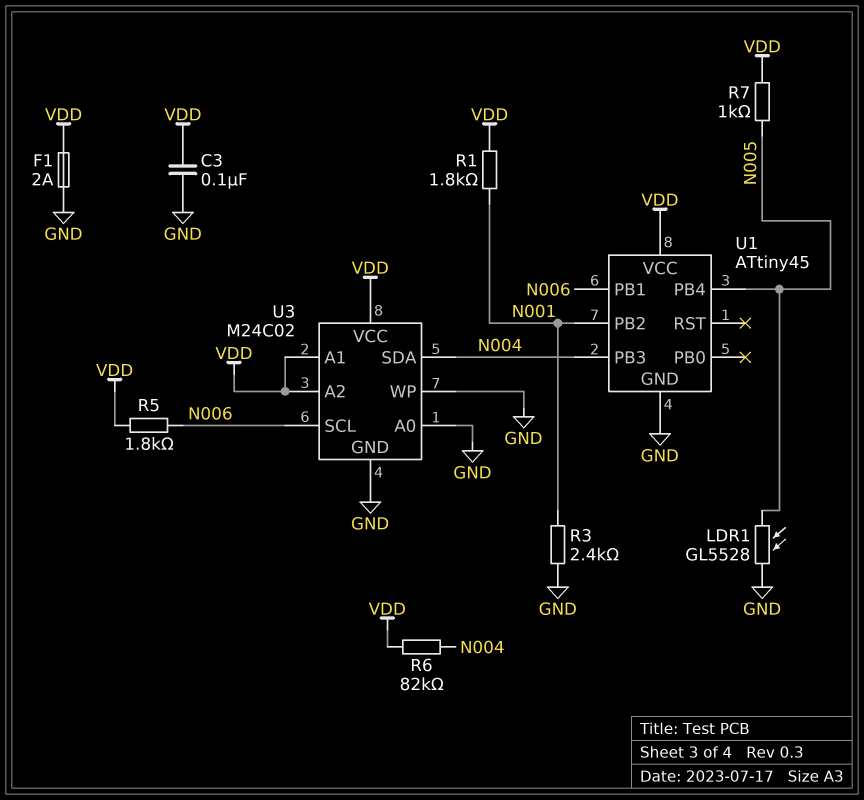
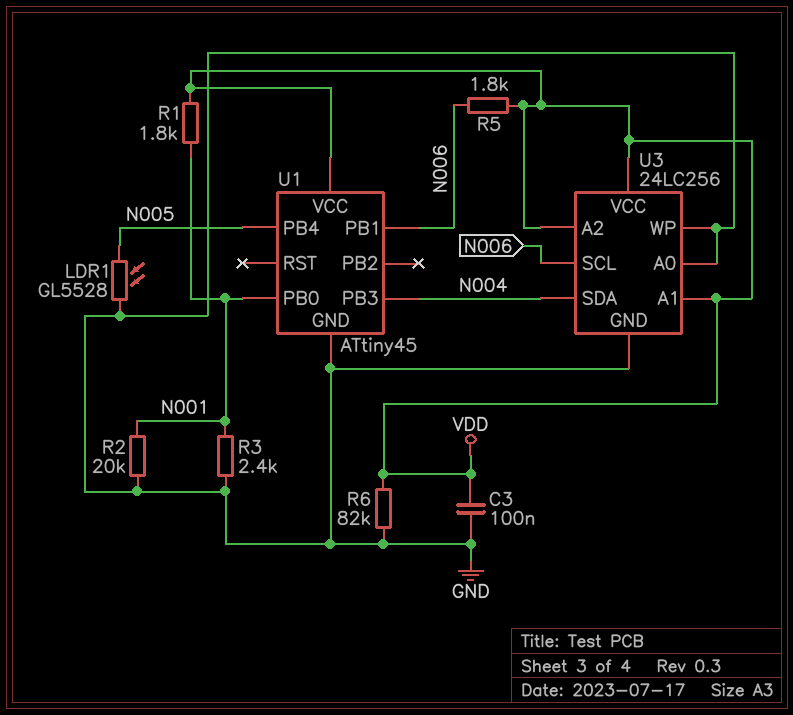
F1: 2A (GND, VDD) -> none
R2: none -> 20k (GND, N001)
R6: 82k (N004, VDD) -> 82k (GND, VDD)
R7: 1k (N005, VDD) -> none
U1 pin PB0: none -> N001
U1 pin PB2: N001 -> none
U3: M24C02 -> 24LC256

